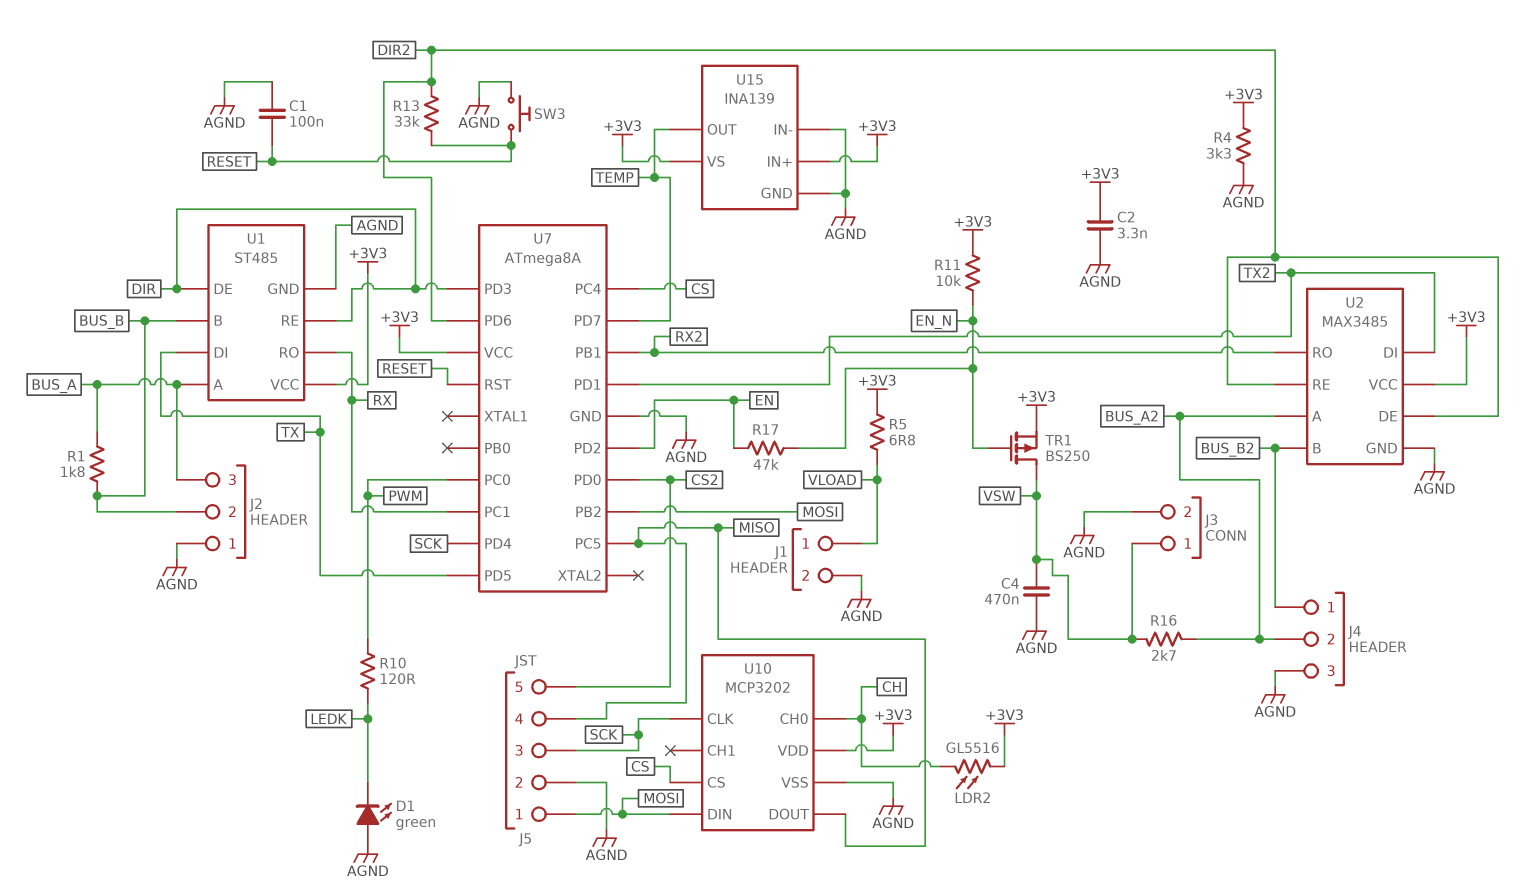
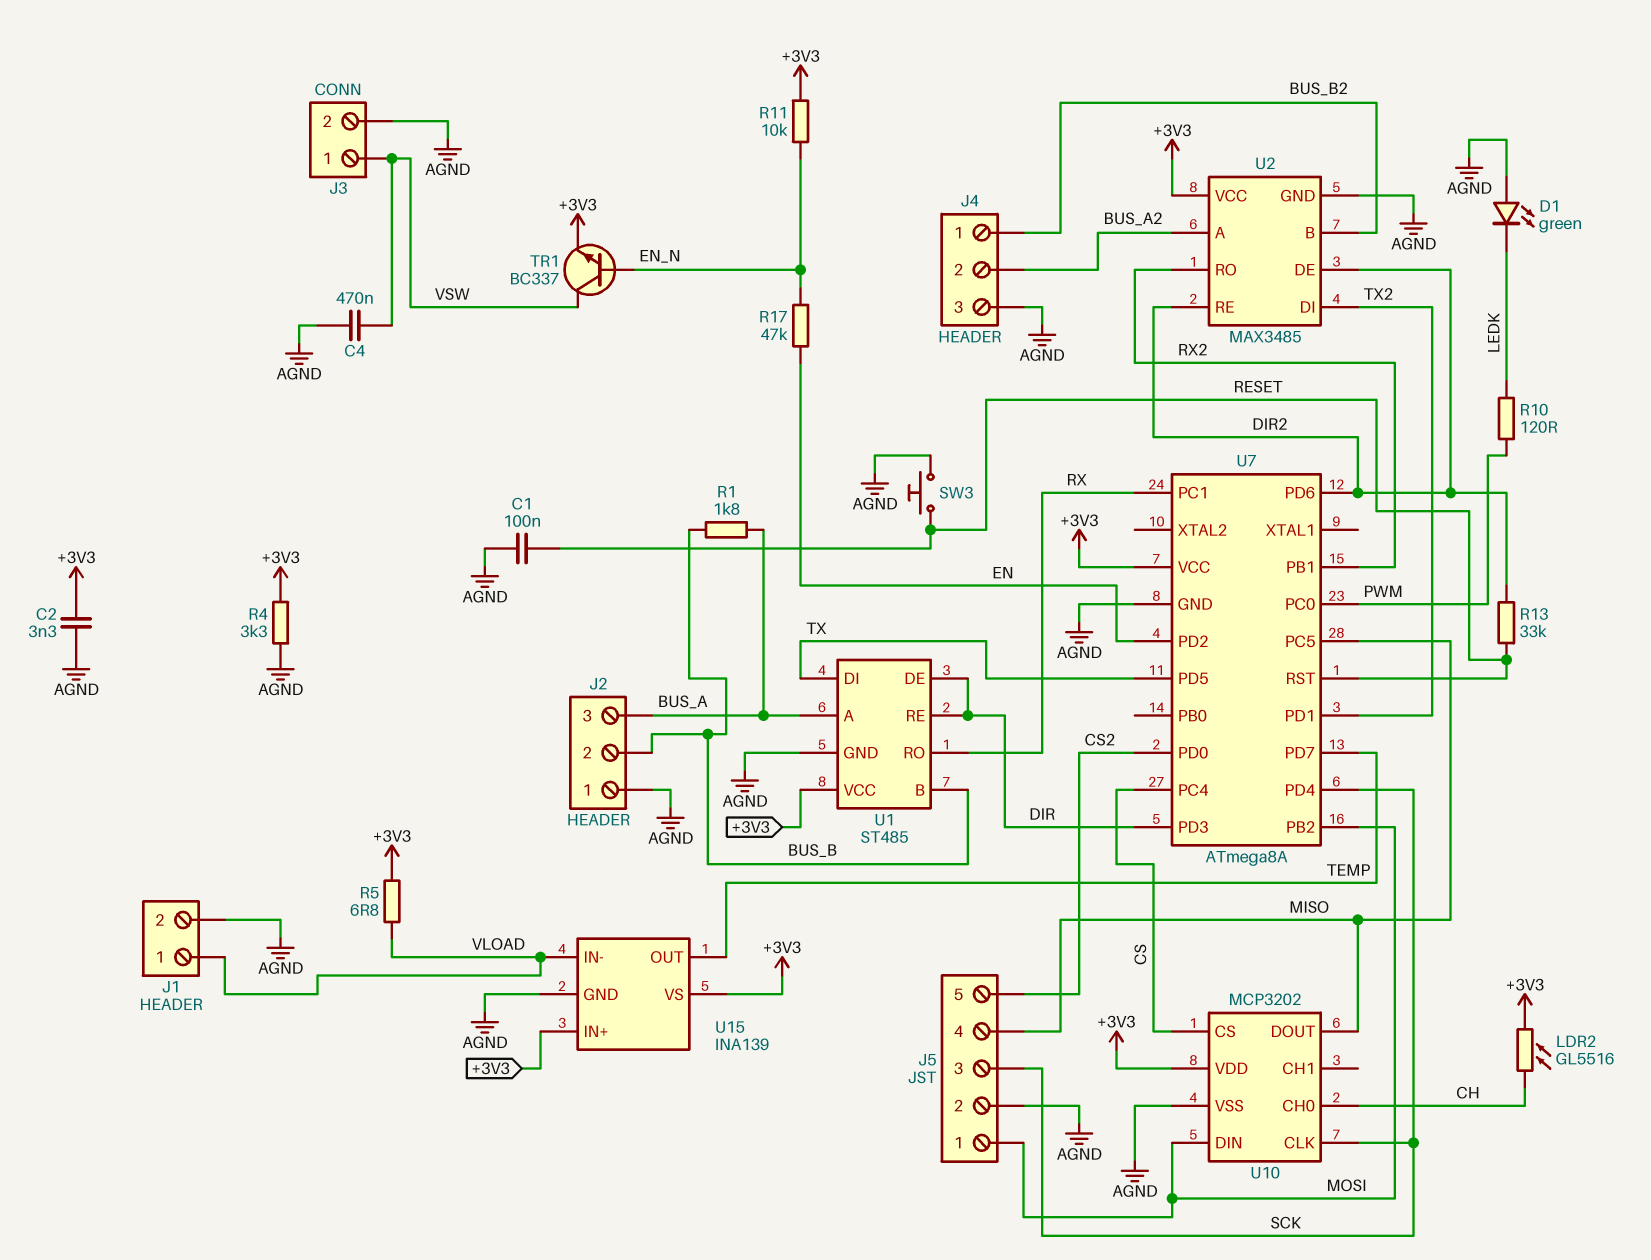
R16: 2.7k (BUS_A2, VSW) -> none
TR1: PMOS BS250 (G EN_N, D VSW, S +3V3) -> NPN BC337 (B EN_N, C VSW, E +3V3)
U15 pin IN-: AGND -> VLOAD

